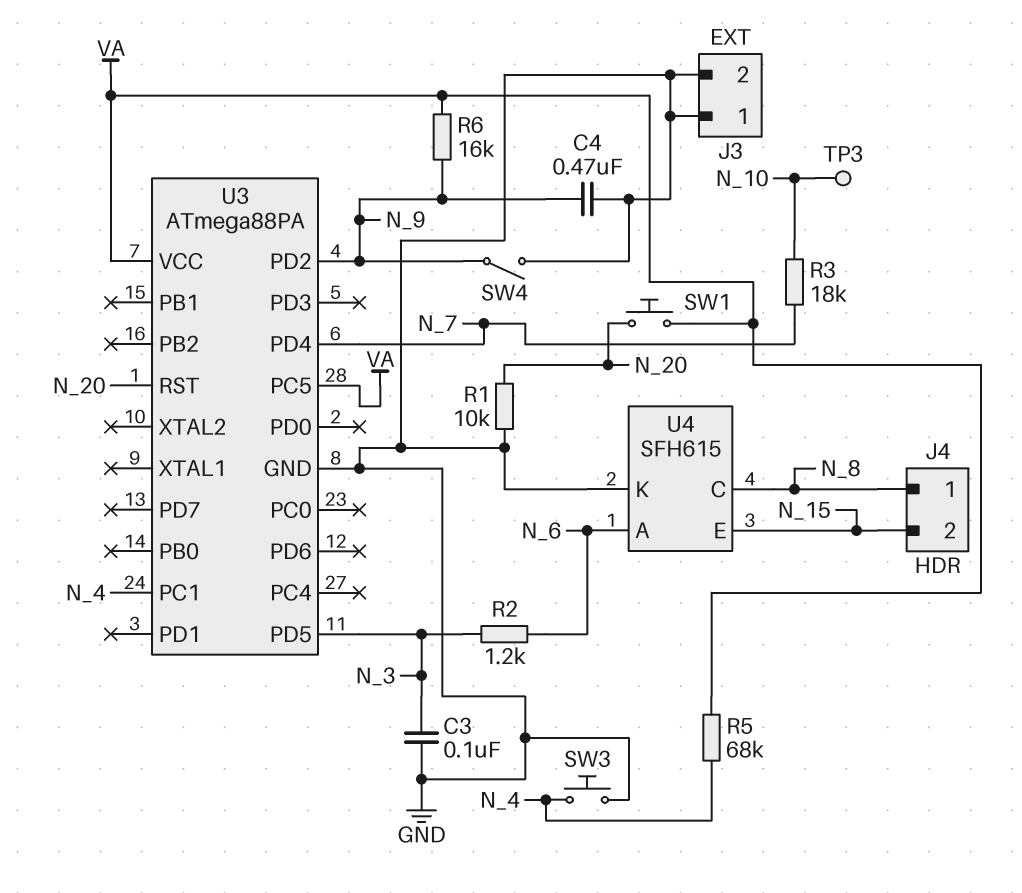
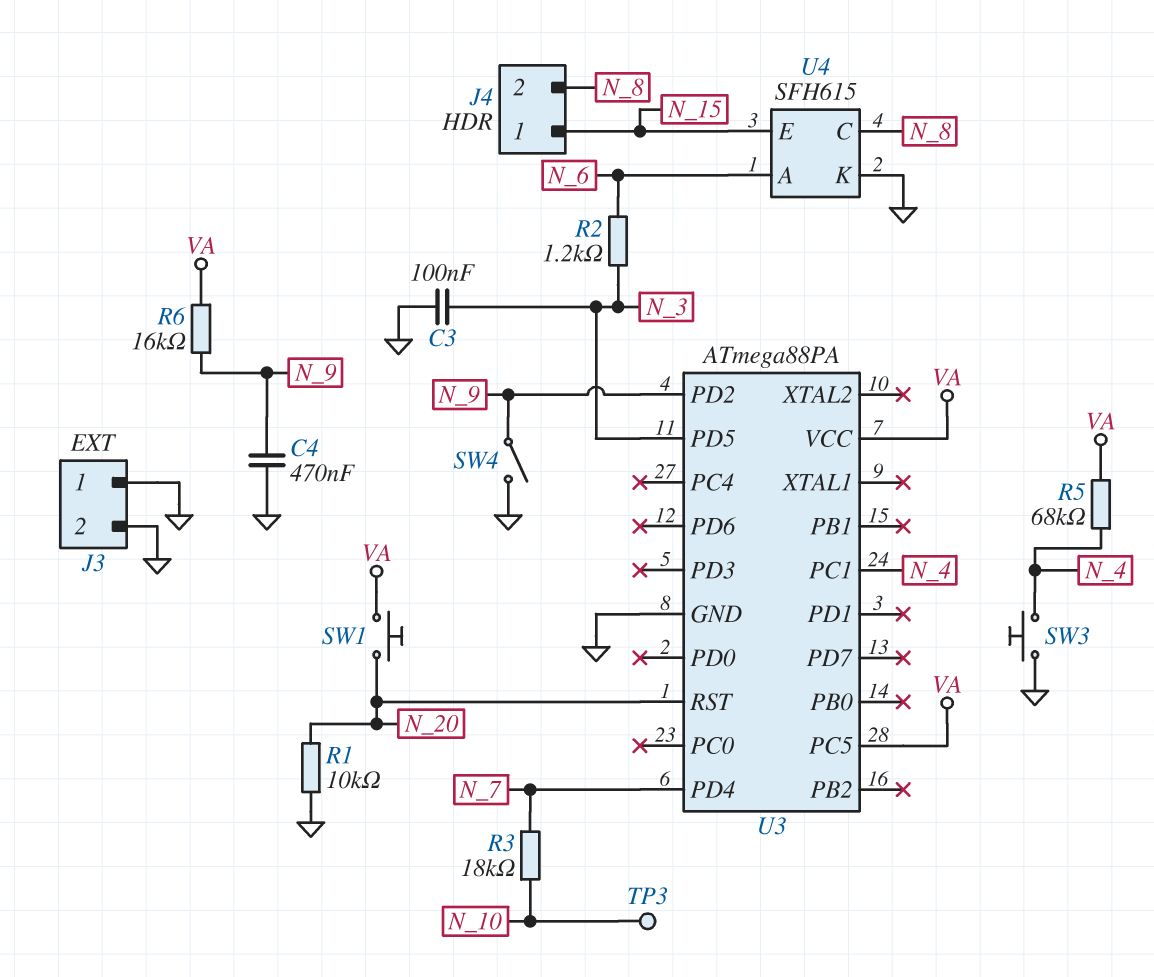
J4 pin 1: N_8 -> N_15
J4 pin 2: N_15 -> N_8

